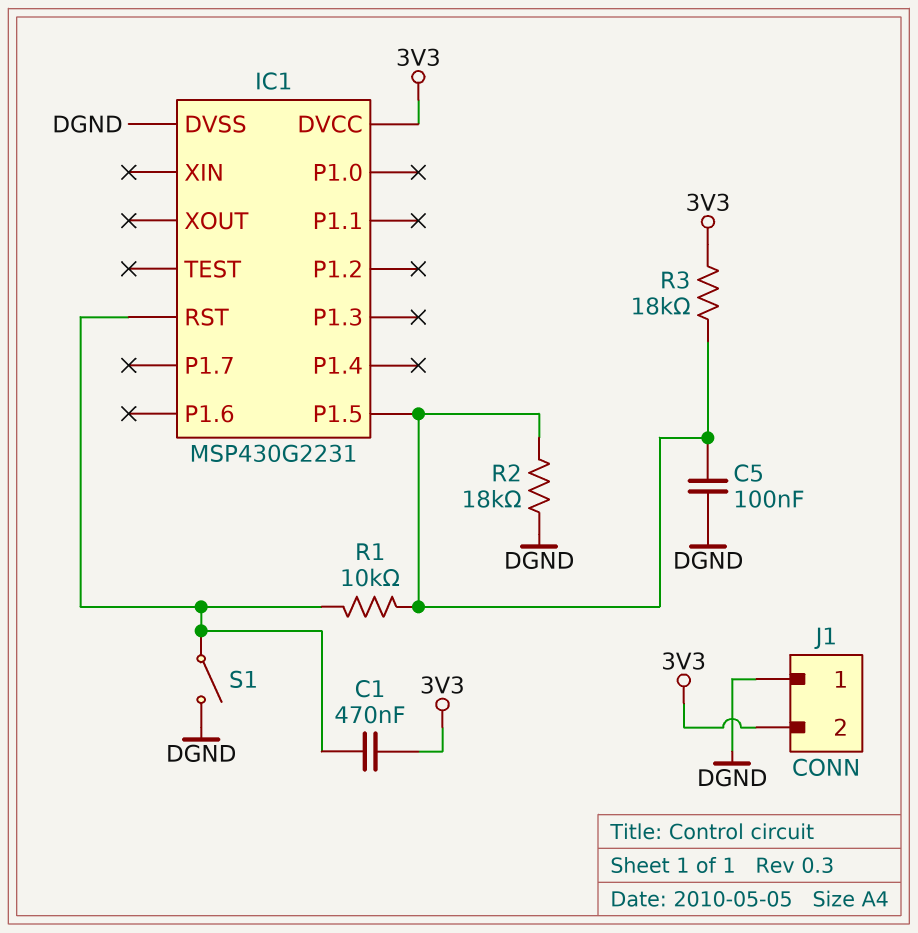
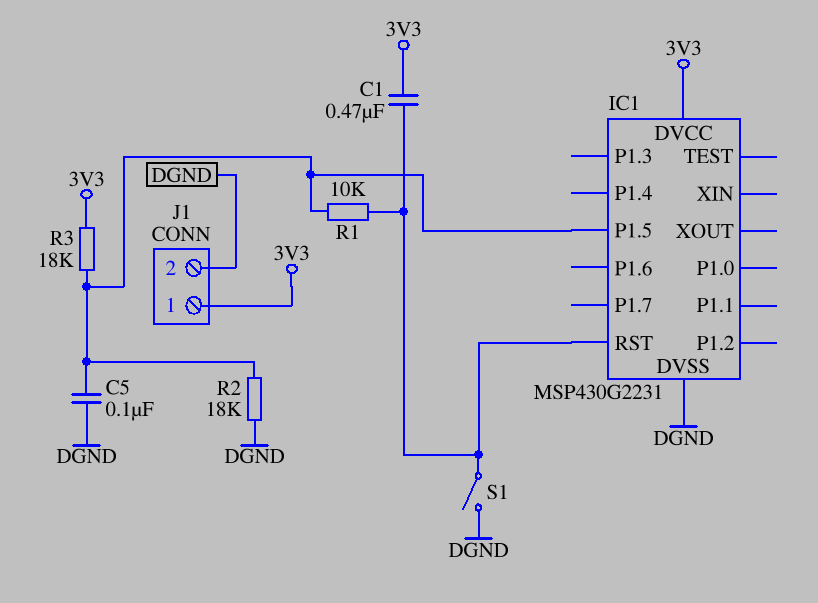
J1 pin 1: DGND -> 3V3
J1 pin 2: 3V3 -> DGND

